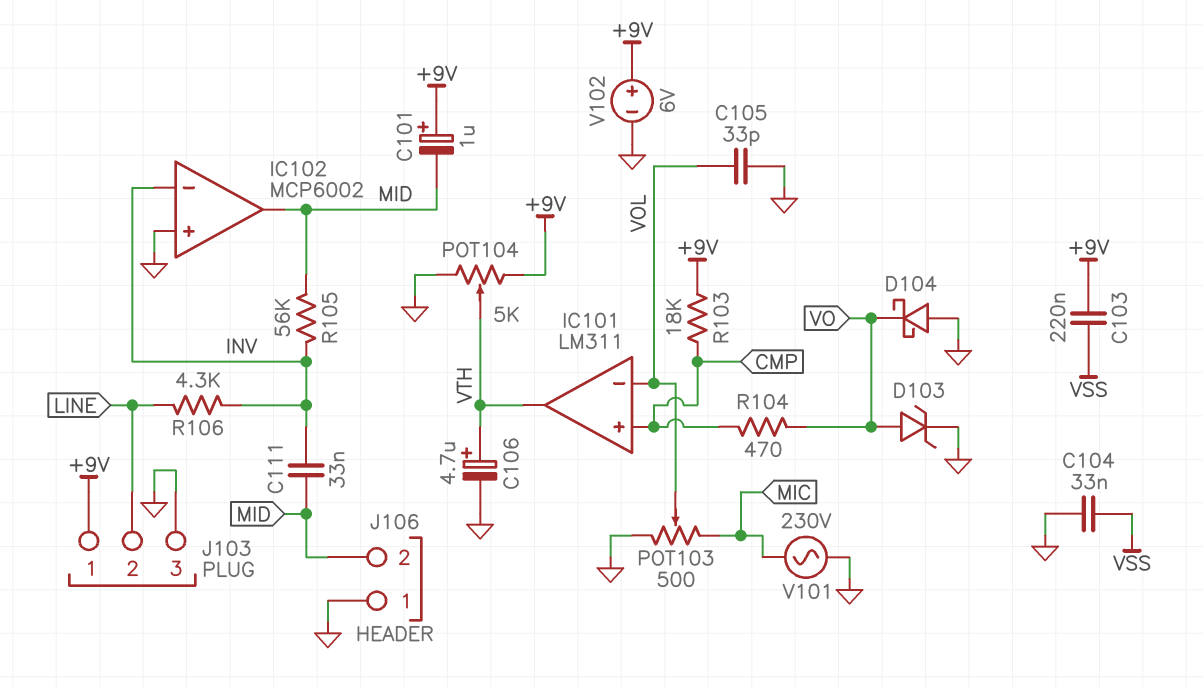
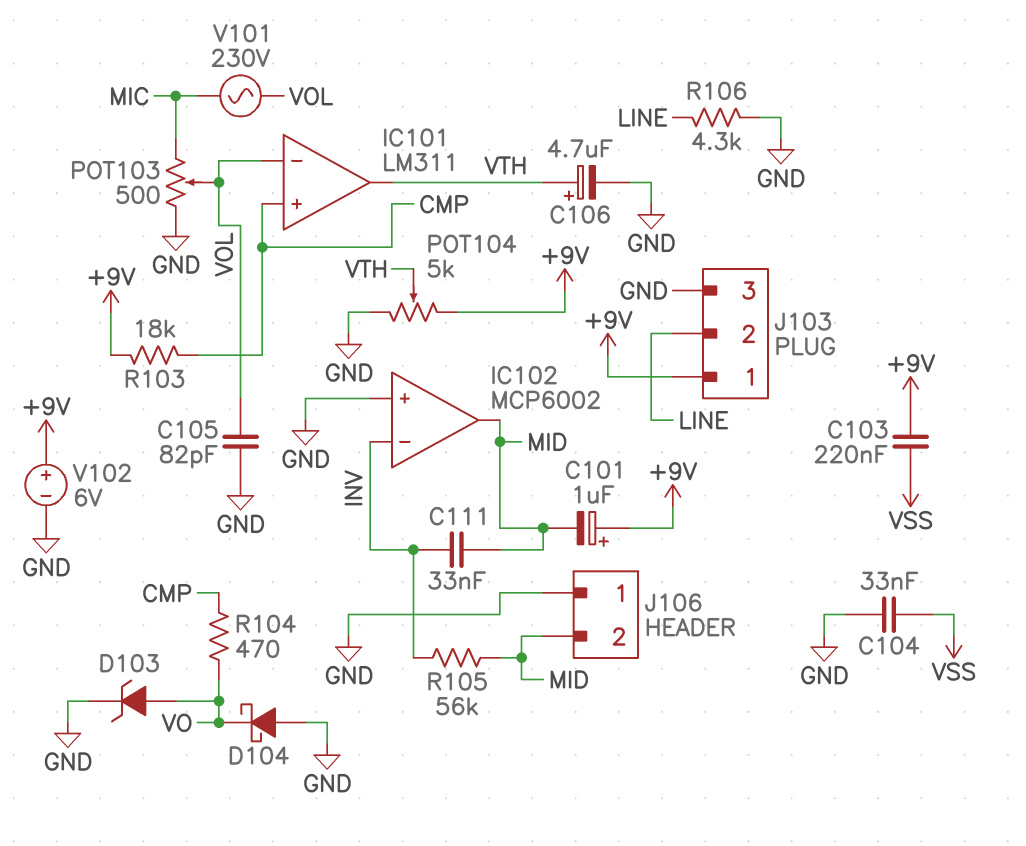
C105: 33pF (GND, VOL) -> 82pF (GND, VOL)
R106: 4.3k (INV, LINE) -> 4.3k (GND, LINE)
V101: AC 230V (GND, MIC) -> AC 230V (MIC, VOL)

